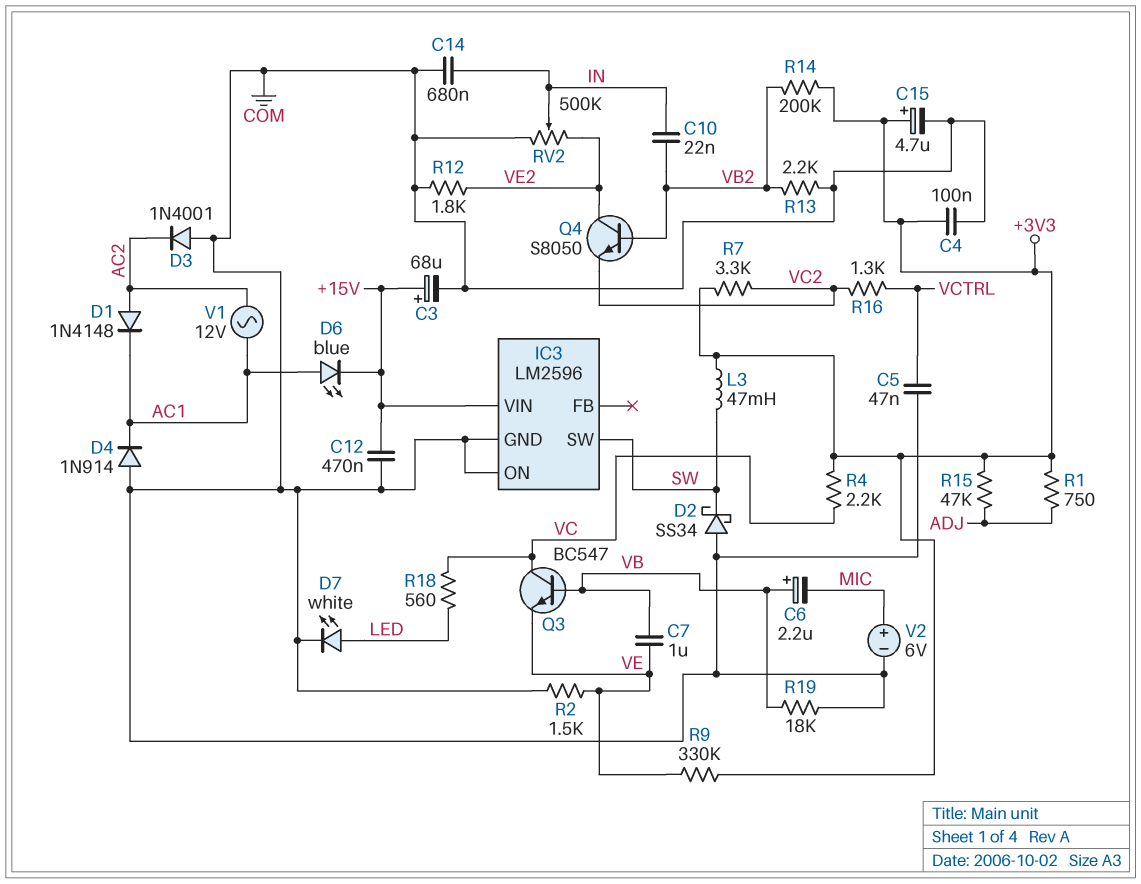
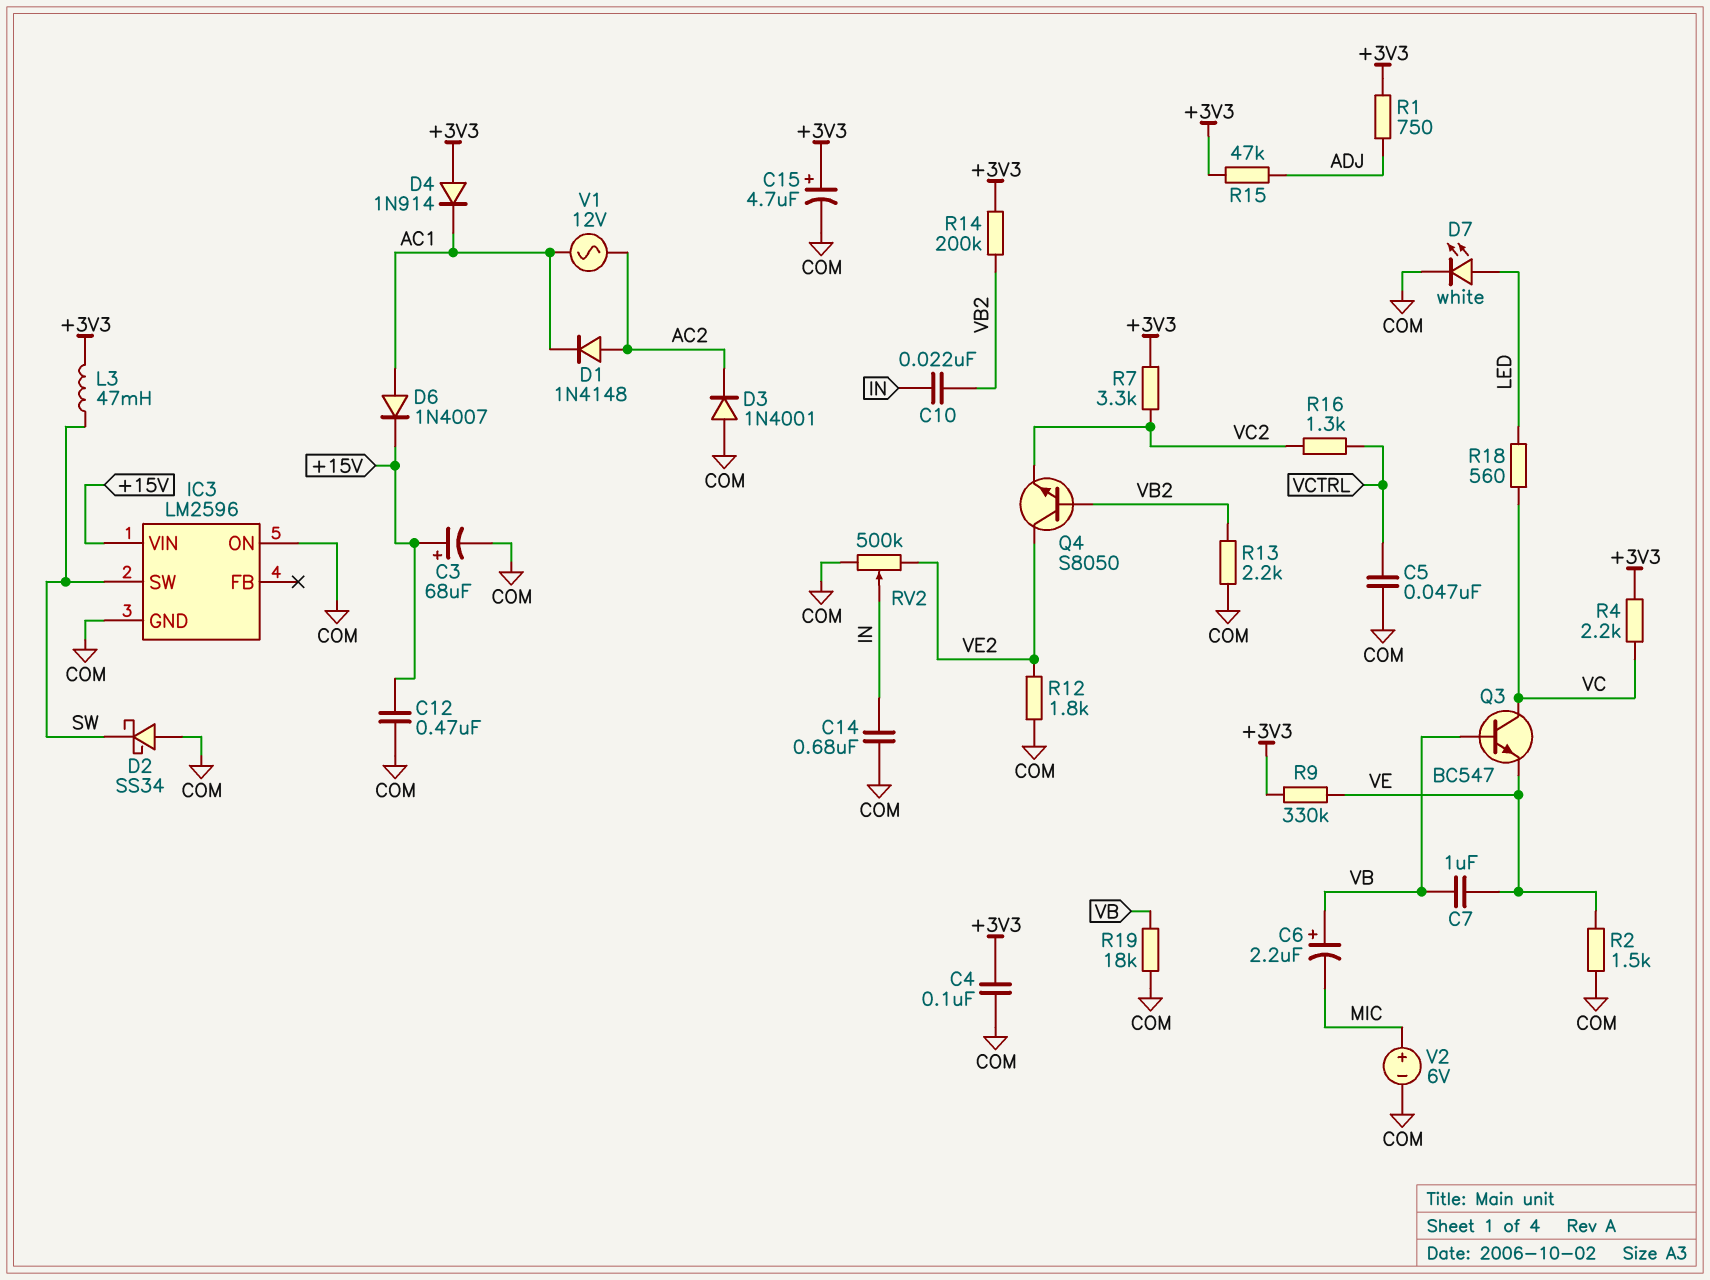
D4: diode 1N914 (A COM, K AC1) -> diode 1N914 (A +3V3, K AC1)
D6: LED blue (A AC1, K +15V) -> diode 1N4007 (A AC1, K +15V)

